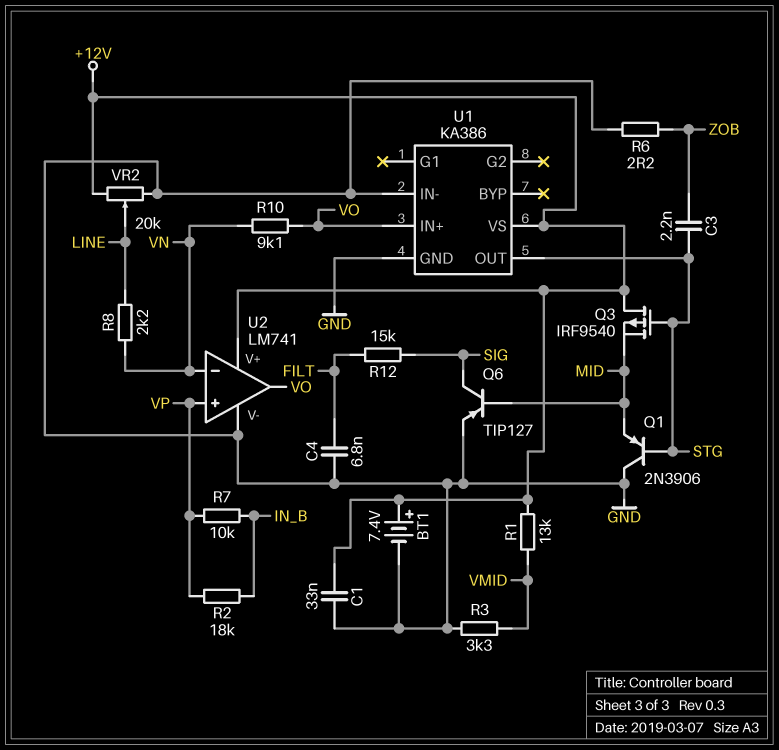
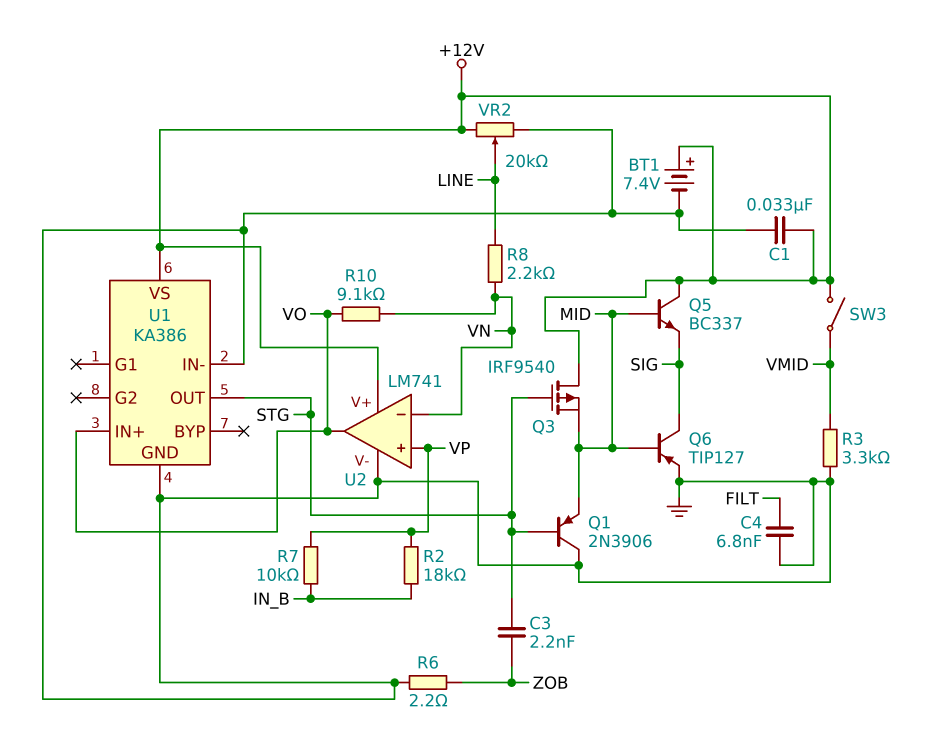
Q5: none -> NPN BC337 (B MID, C +12V, E SIG)
R1: 13k (+12V, VMID) -> none
R12: 15k (FILT, SIG) -> none
SW3: none -> switch (+12V, VMID)

